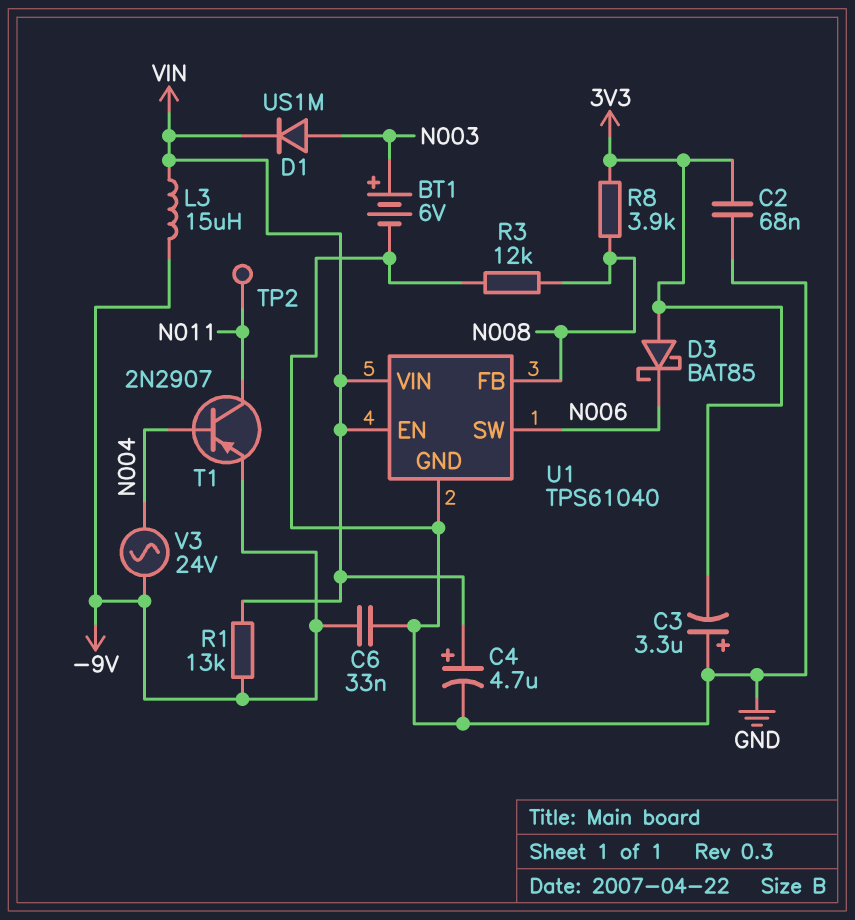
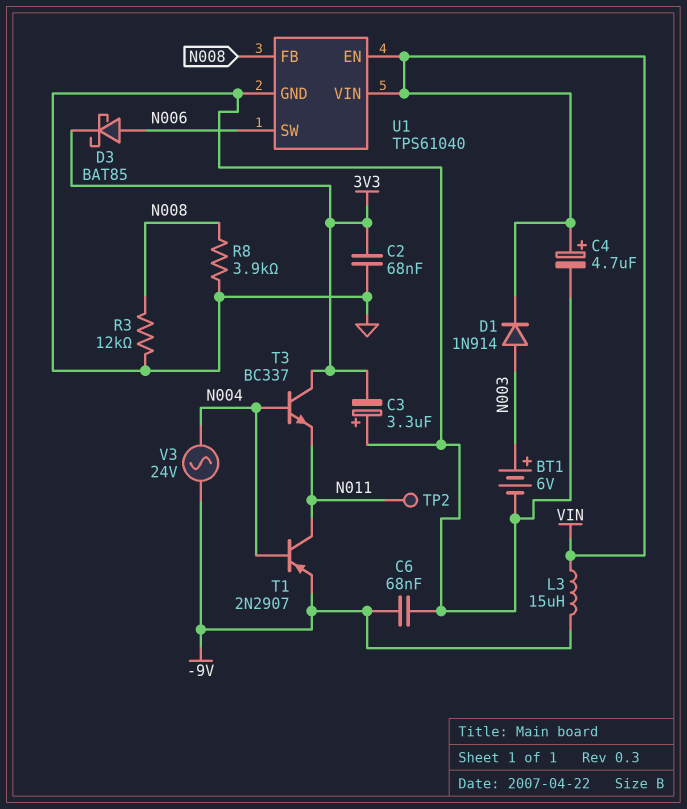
C6: 33nF (-9V, GND) -> 68nF (-9V, GND)
D1: diode US1M (A N003, K VIN) -> diode 1N914 (A N003, K VIN)
D3: schottky BAT85 (A 3V3, K N006) -> schottky BAT85 (A N006, K 3V3)
R1: 13k (-9V, VIN) -> none
R8: 3.9k (3V3, N008) -> 3.9k (GND, N008)
T3: none -> NPN BC337 (B N004, C 3V3, E N011)

